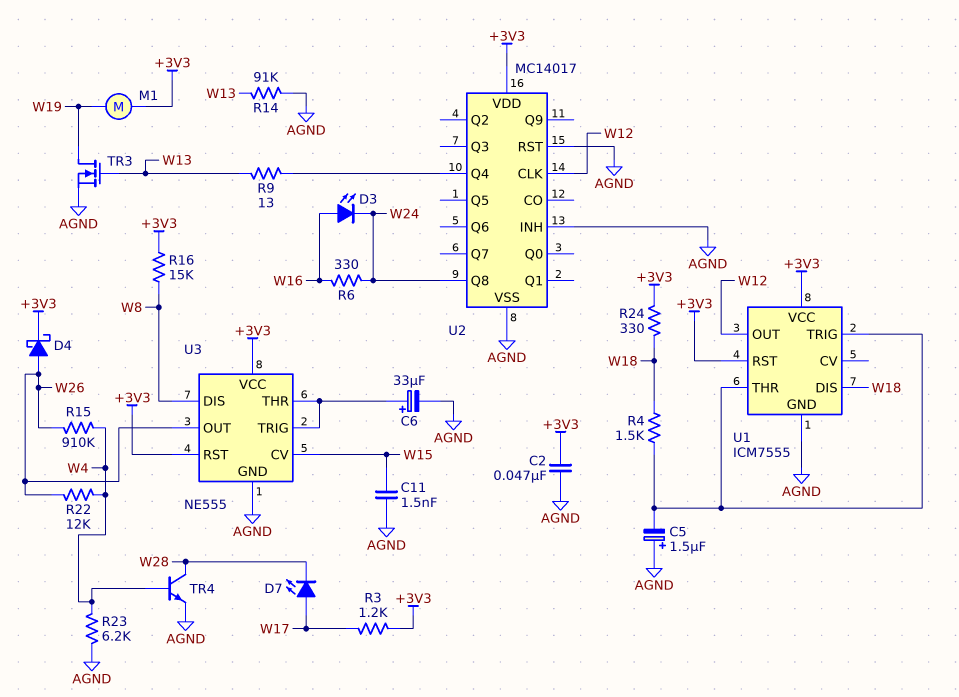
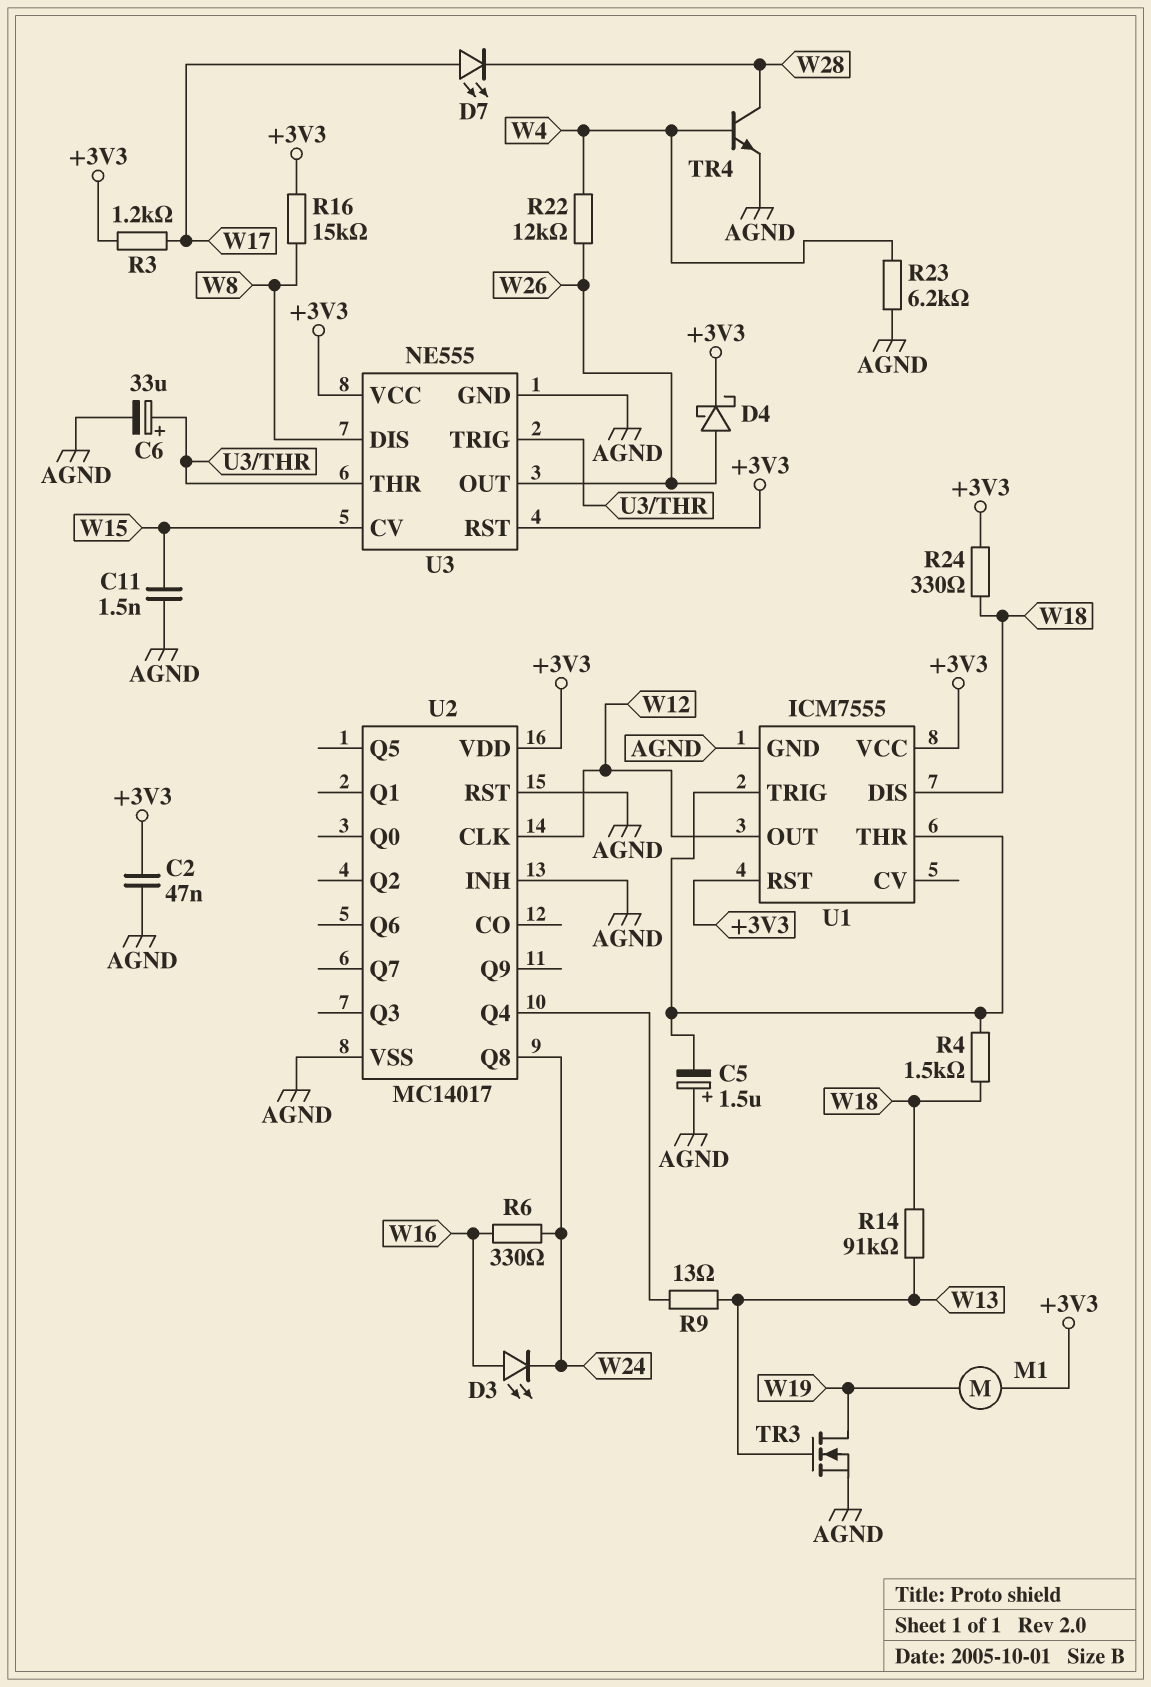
R14: 91k (AGND, W13) -> 91k (W13, W18)
R15: 910k (W4, W26) -> none

